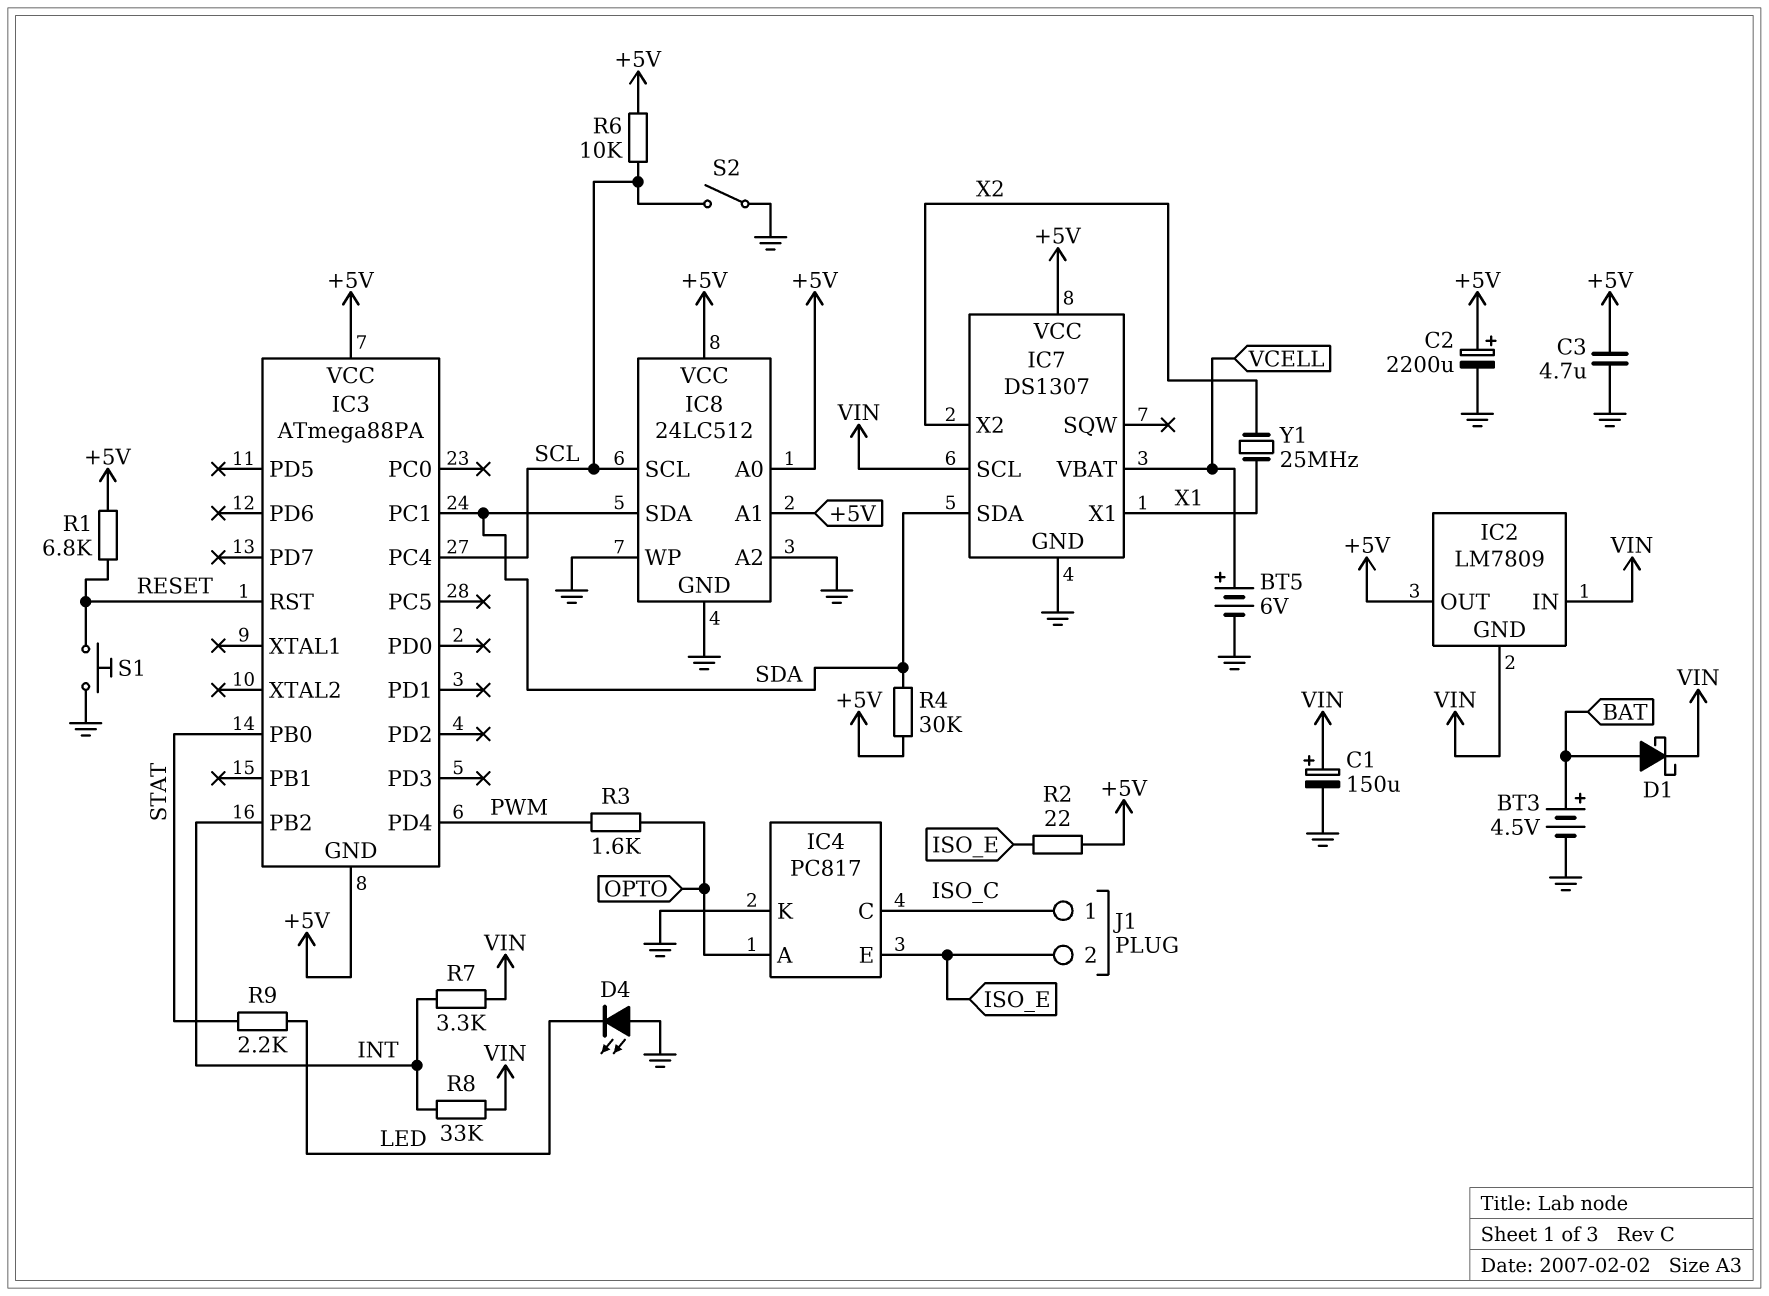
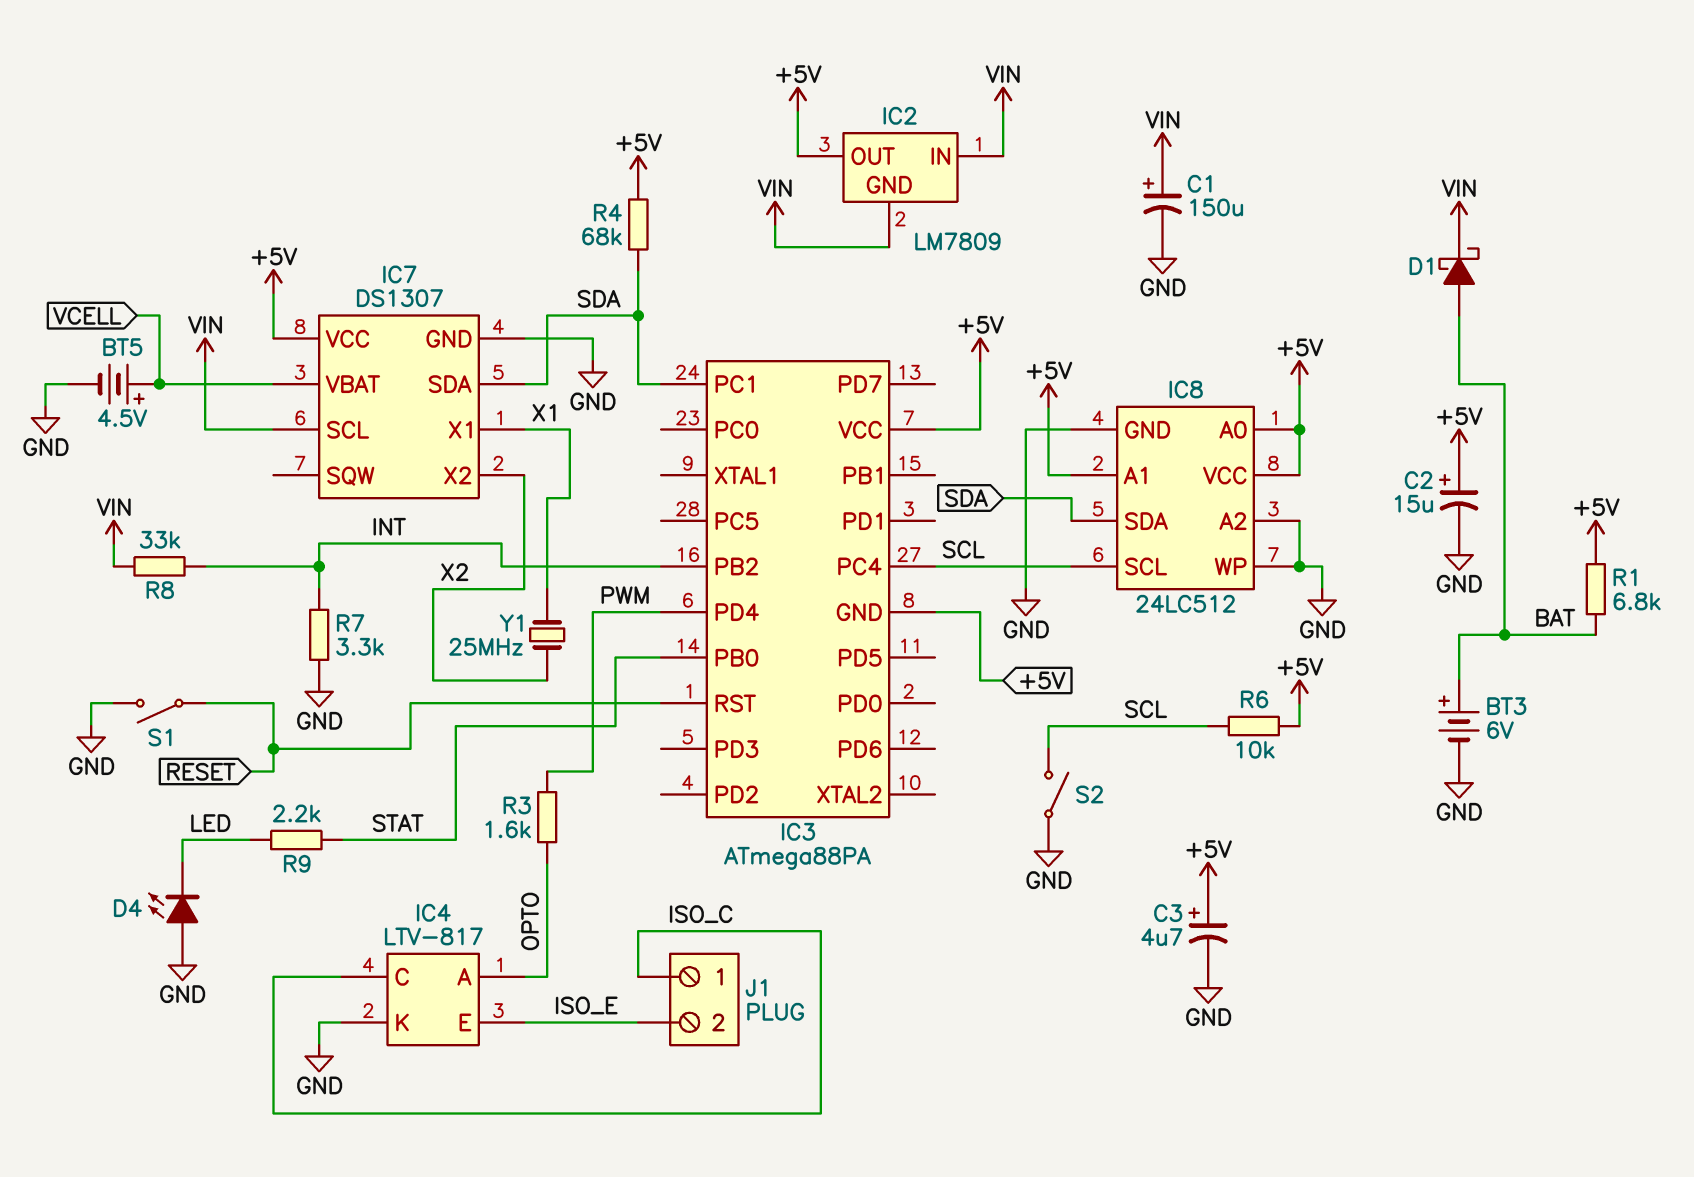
BT3: 4.5V (plus BAT, minus GND) -> 6V (plus BAT, minus GND)
BT5: 6V (plus VCELL, minus GND) -> 4.5V (plus VCELL, minus GND)
C2: 2200uF (plus +5V, minus GND) -> 15uF (plus +5V, minus GND)
C3: 4.7uF (+5V, GND) -> 4.7uF (plus +5V, minus GND)
IC4: PC817 -> LTV-817
R1: 6.8k (+5V, RESET) -> 6.8k (+5V, BAT)
R2: 22 (+5V, ISO_E) -> none
R4: 30k (+5V, SDA) -> 68k (+5V, SDA)
R7: 3.3k (INT, VIN) -> 3.3k (GND, INT)
S1: button (GND, RESET) -> switch (GND, RESET)

